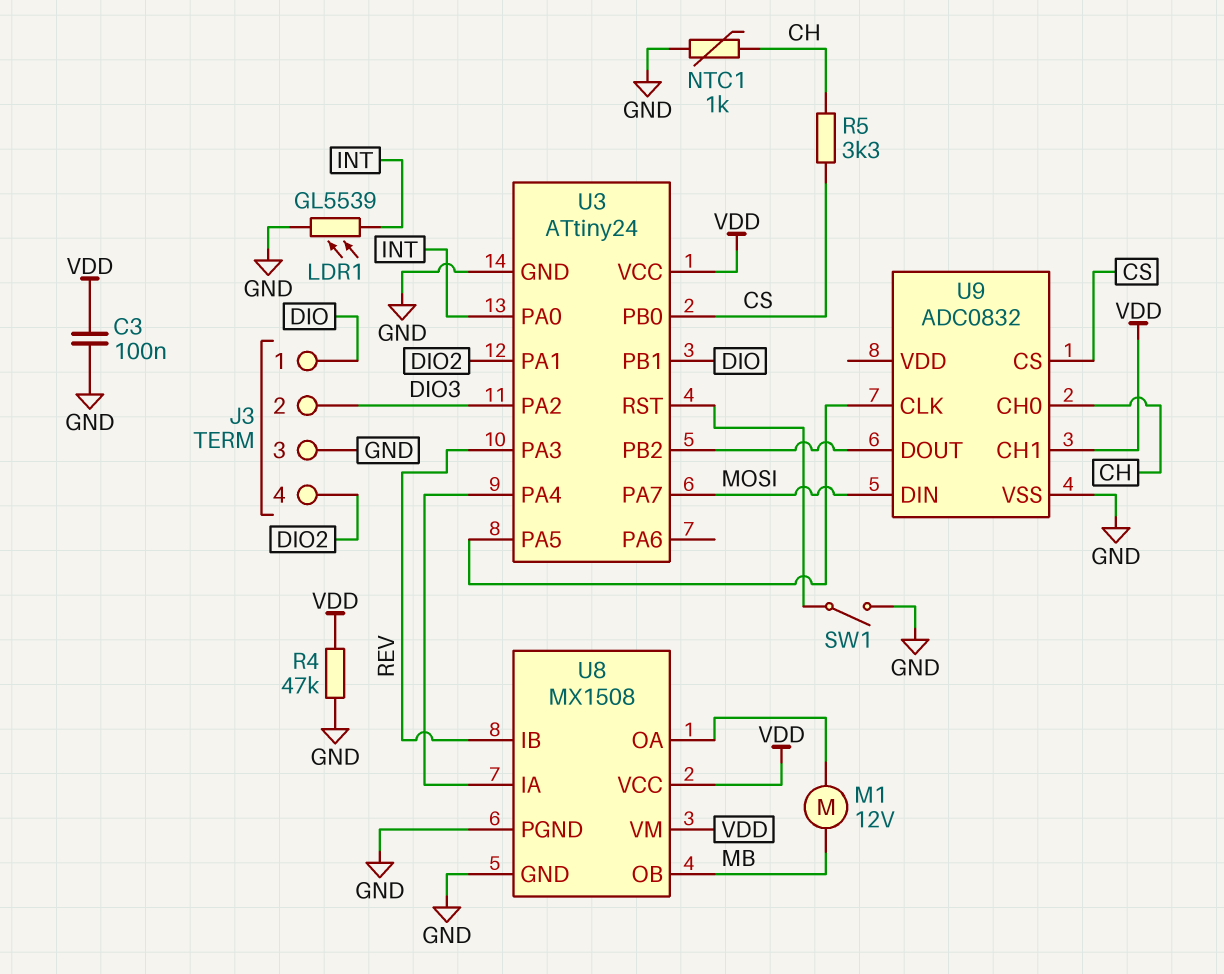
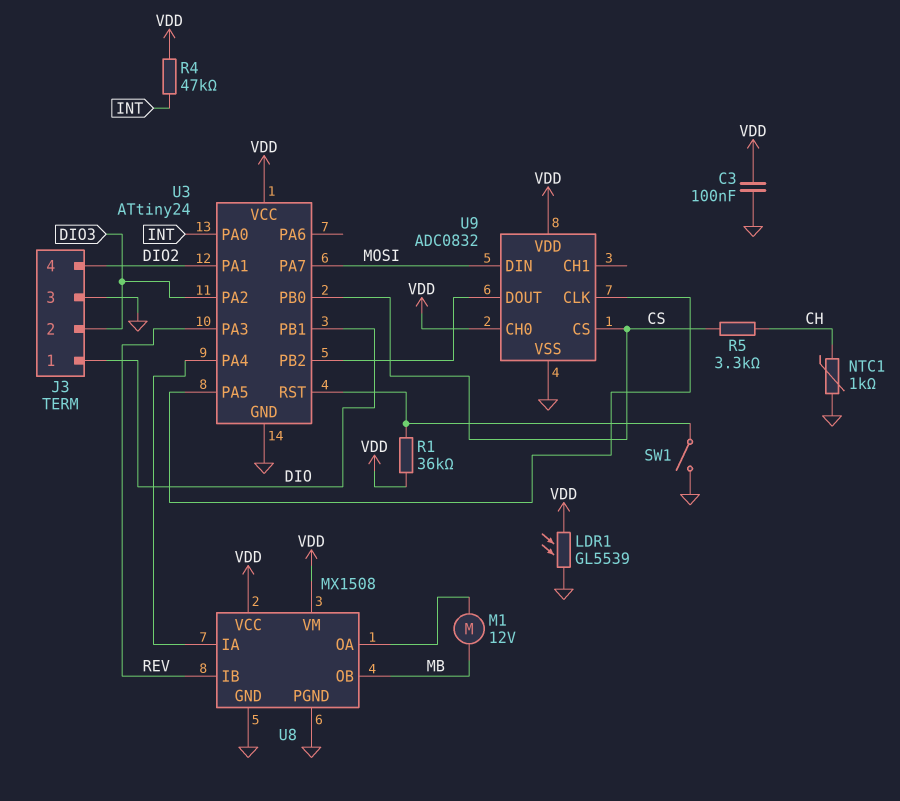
LDR1: GL5539 (GND, INT) -> GL5539 (GND, VDD)
R1: none -> 36k (U3/RST, VDD)
R4: 47k (GND, VDD) -> 47k (INT, VDD)
U9 pin CH0: CH -> VDD
U9 pin CH1: VDD -> none
U9 pin VDD: none -> VDD

